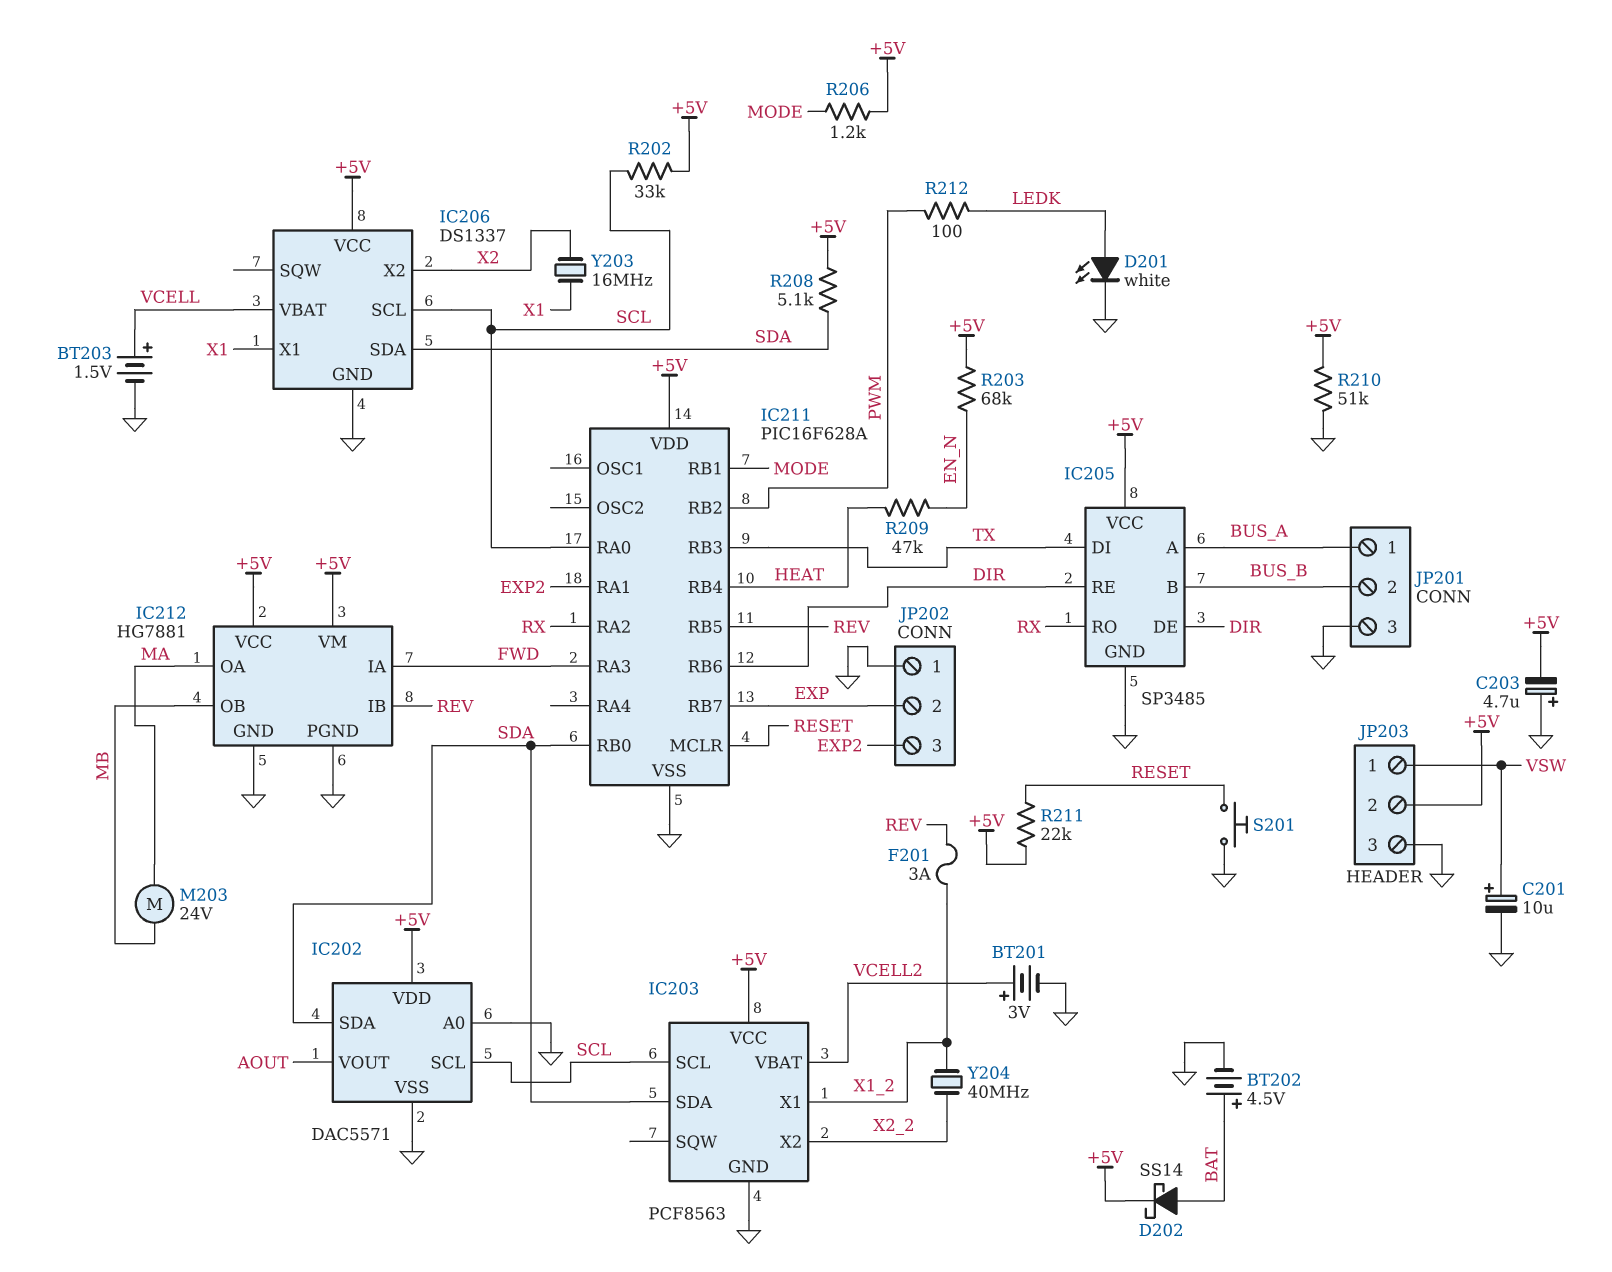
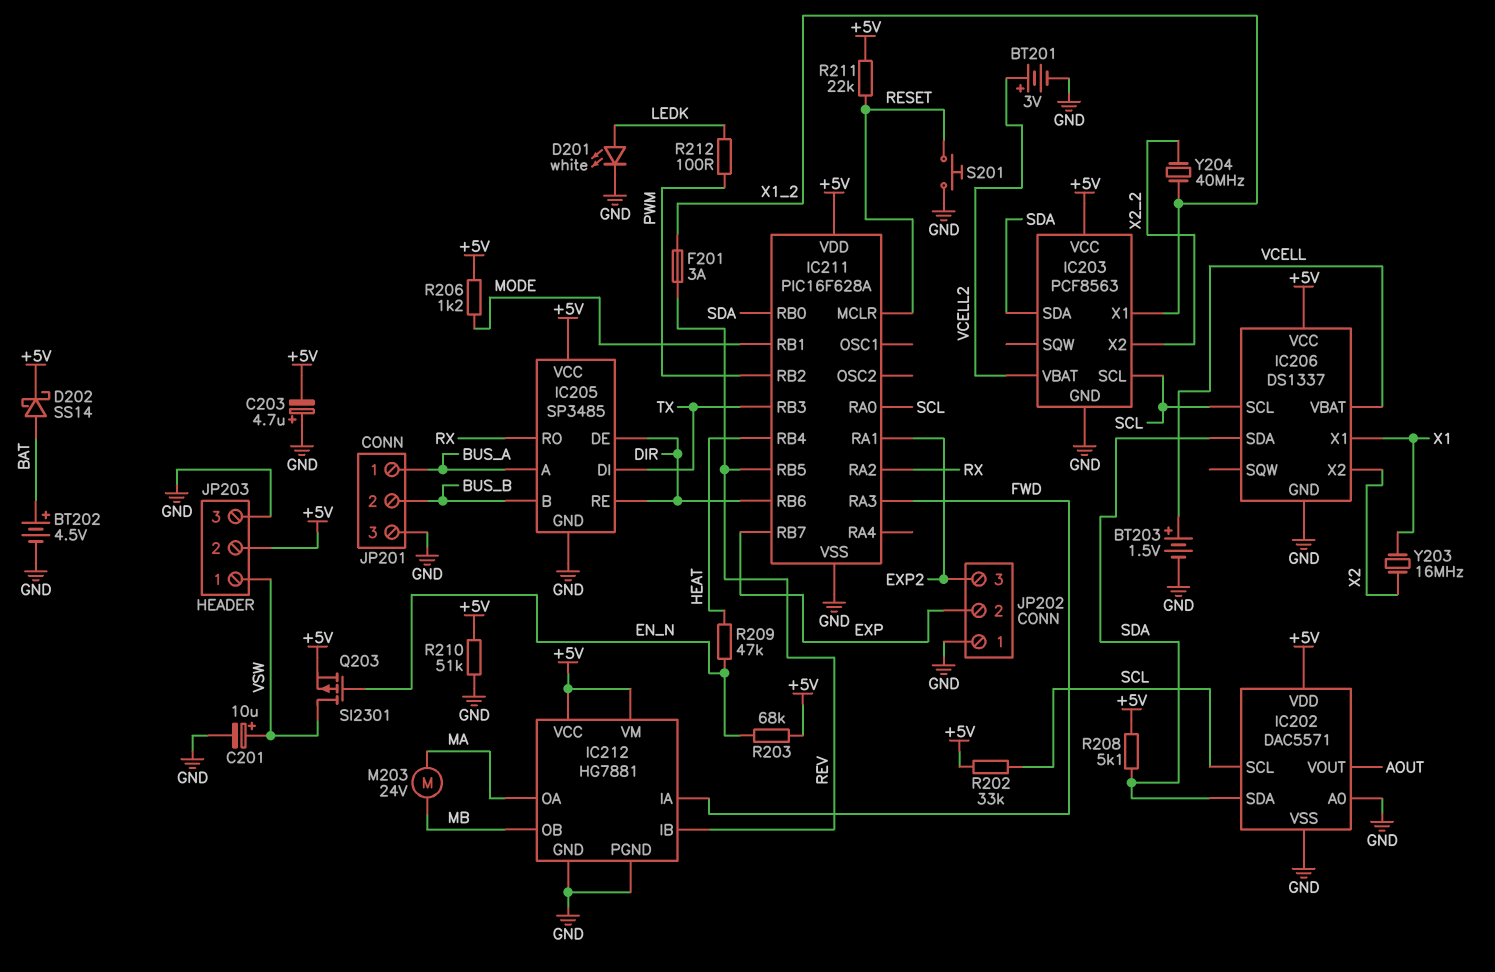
Q203: none -> PMOS SI2301 (G EN_N, D VSW, S +5V)

